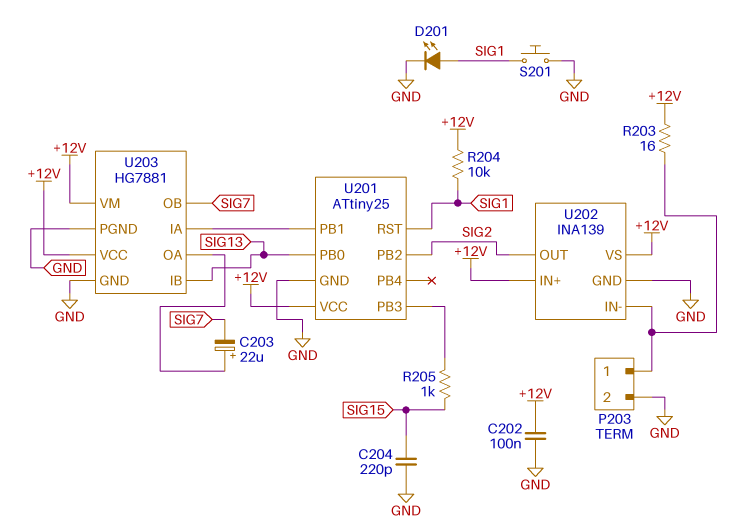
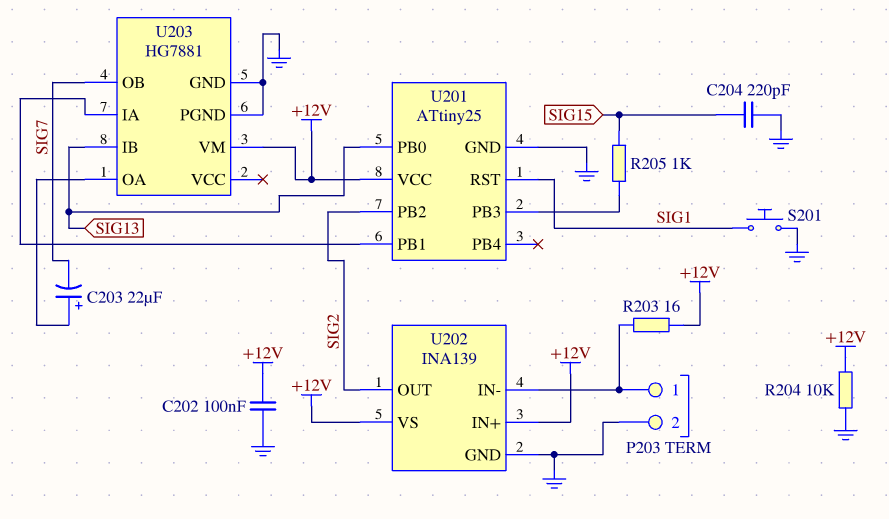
D201: LED (A SIG1, K GND) -> none
R204: 10k (+12V, SIG1) -> 10k (+12V, GND)
U203 pin VCC: +12V -> none

